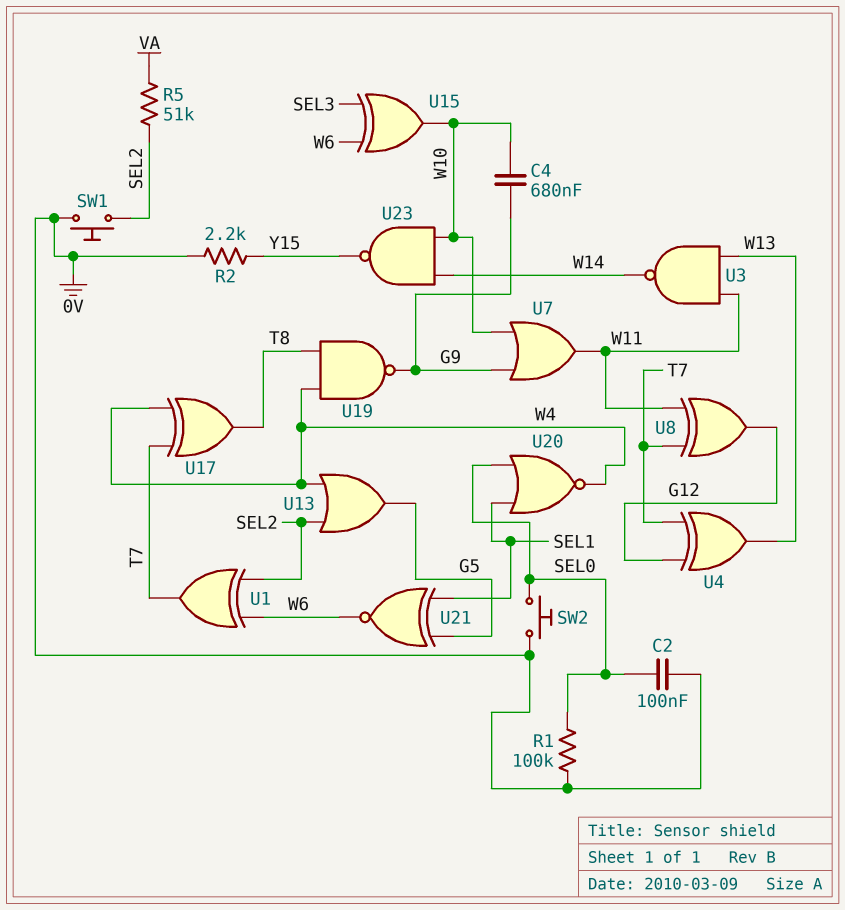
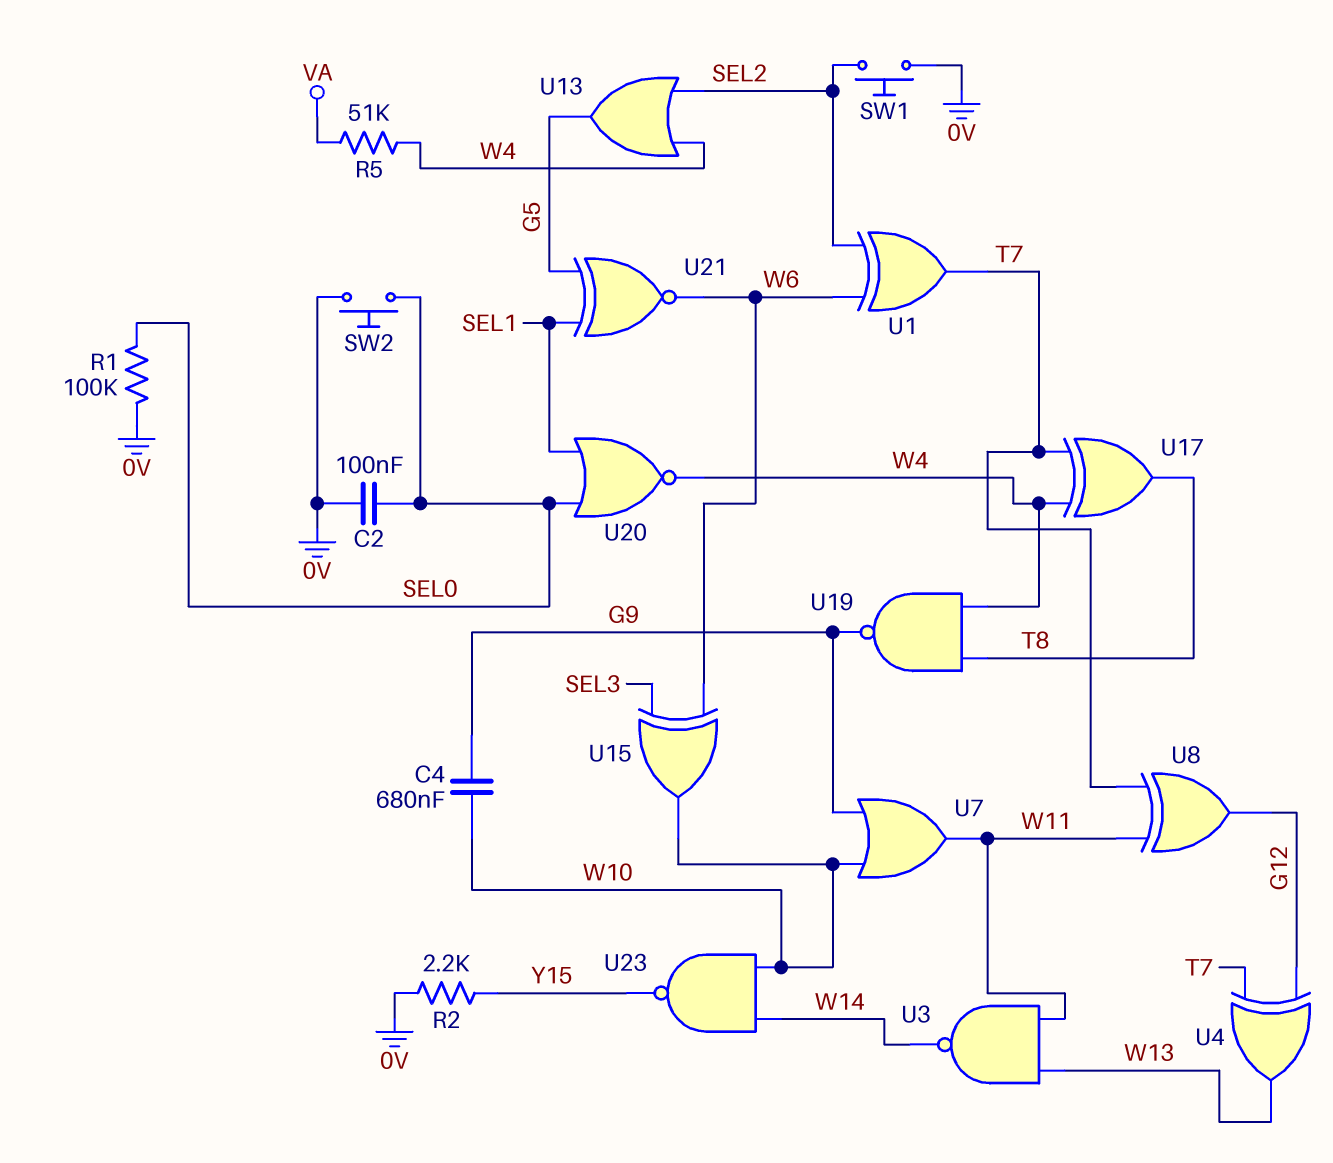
R5: 51k (SEL2, VA) -> 51k (VA, W4)

